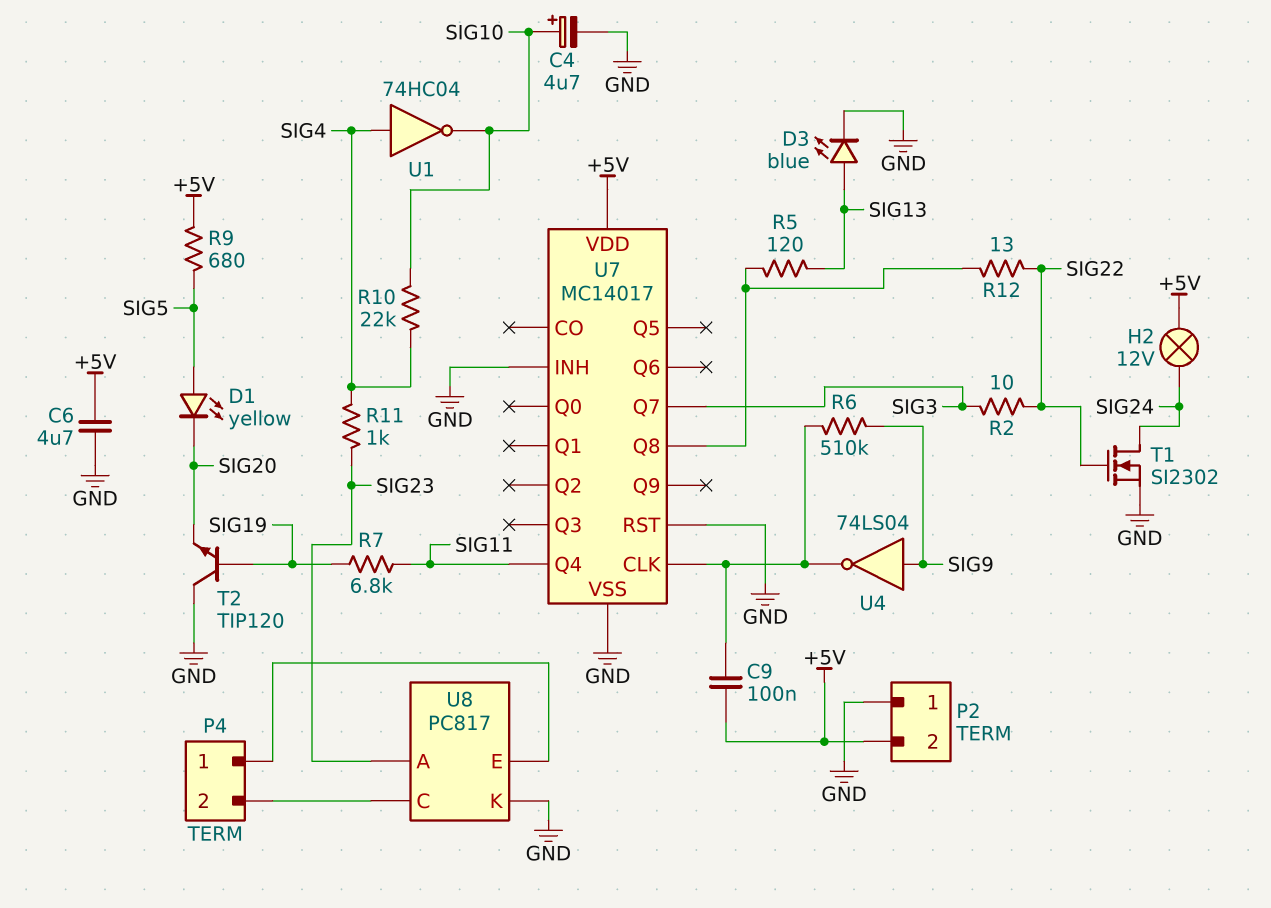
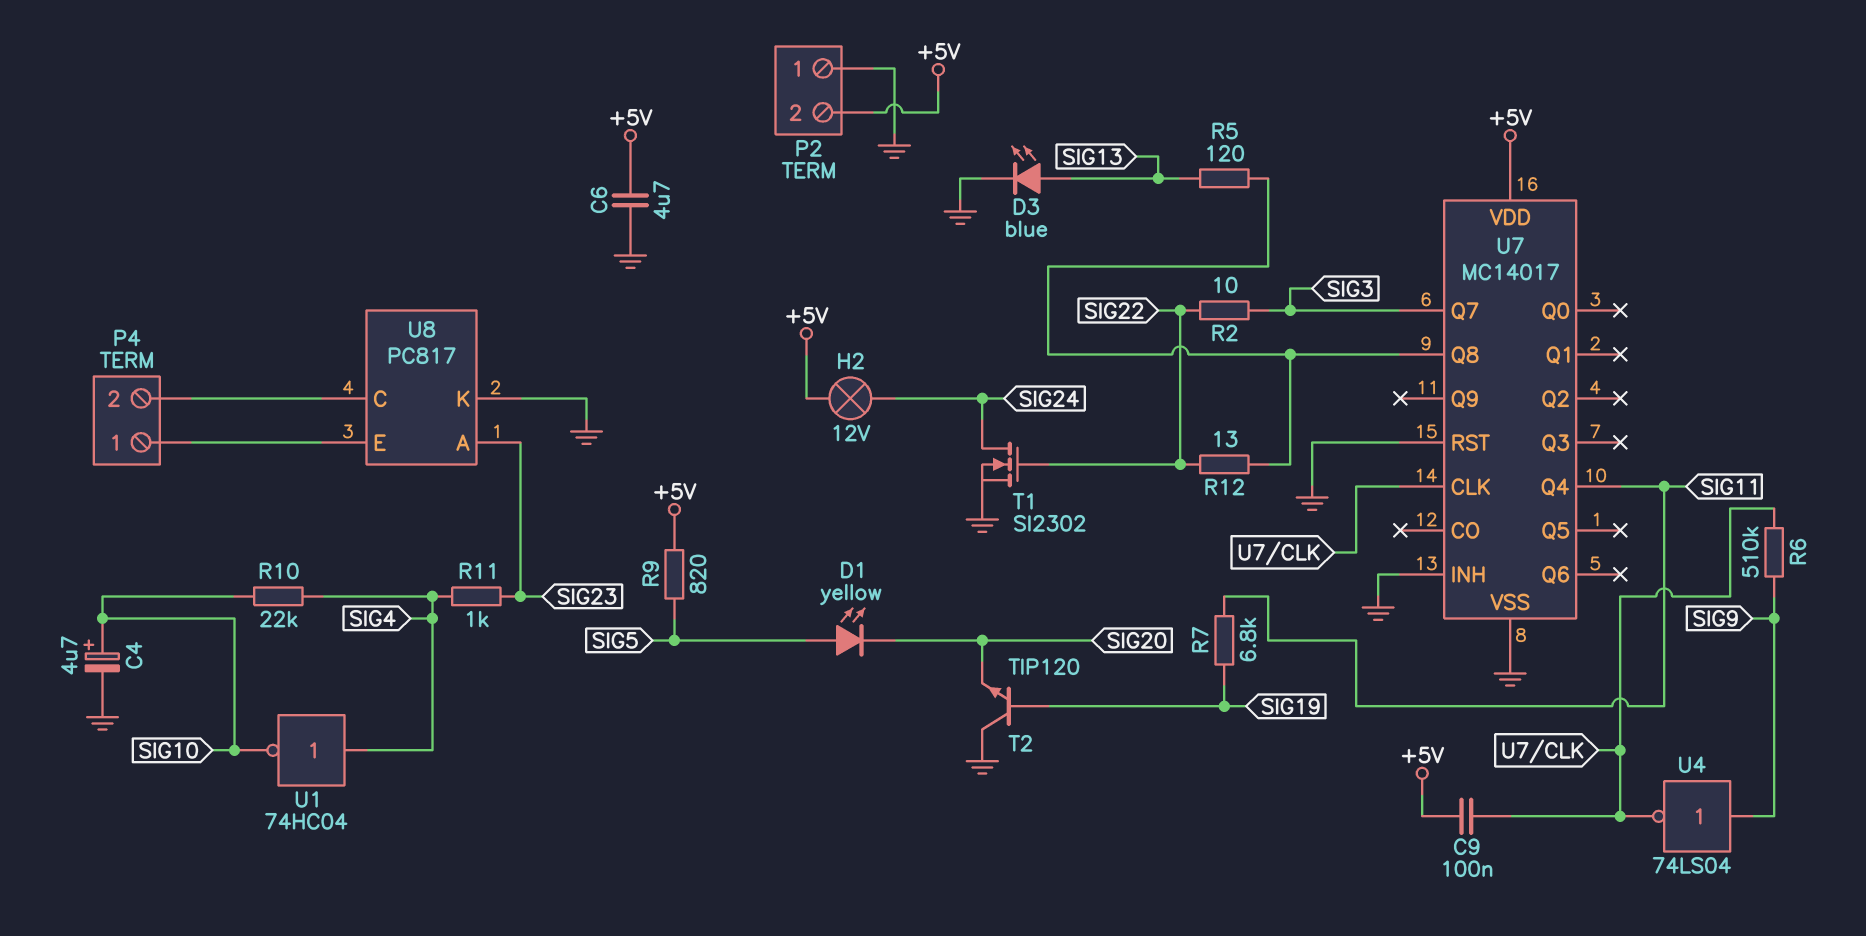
R9: 680 (+5V, SIG5) -> 820 (+5V, SIG5)

